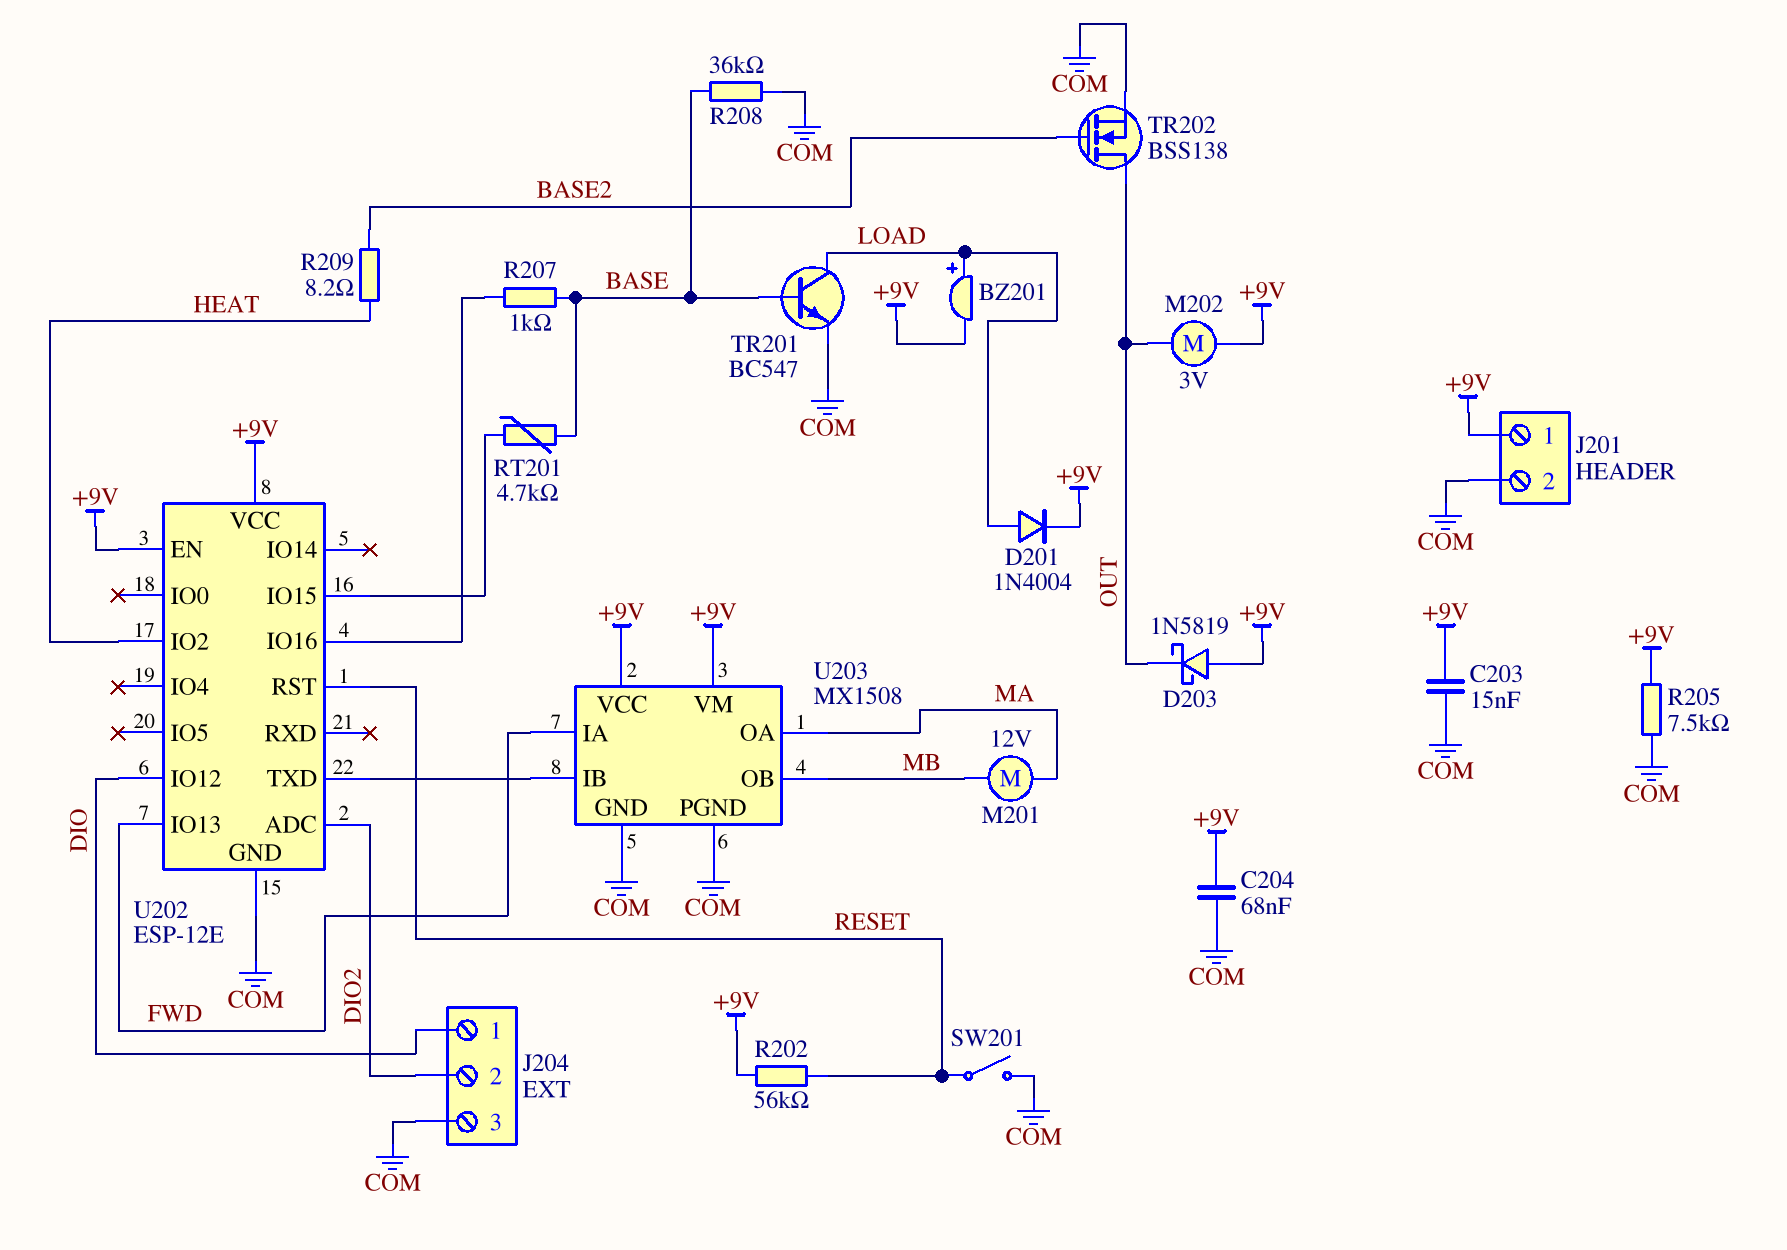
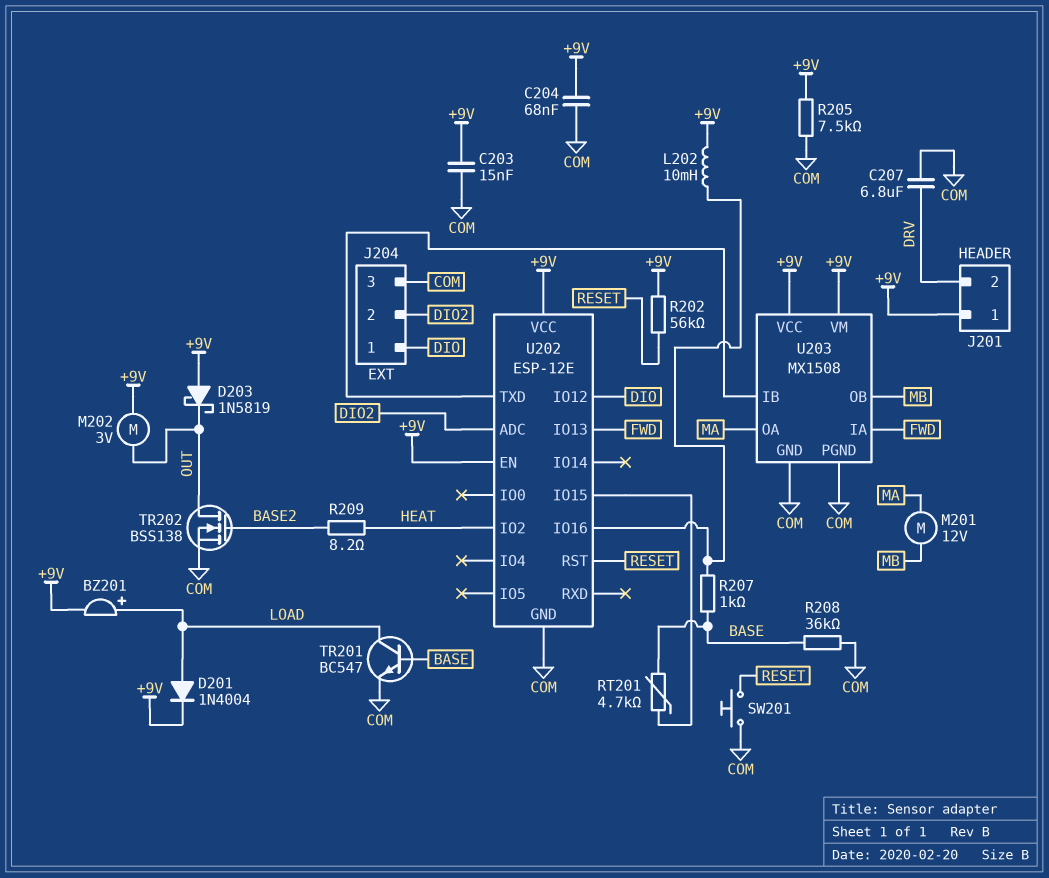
C207: none -> 6.8uF (COM, DRV)
J201 pin 2: COM -> DRV
L202: none -> 10mH (+9V, U202/IO16)
SW201: switch (COM, RESET) -> button (COM, RESET)

